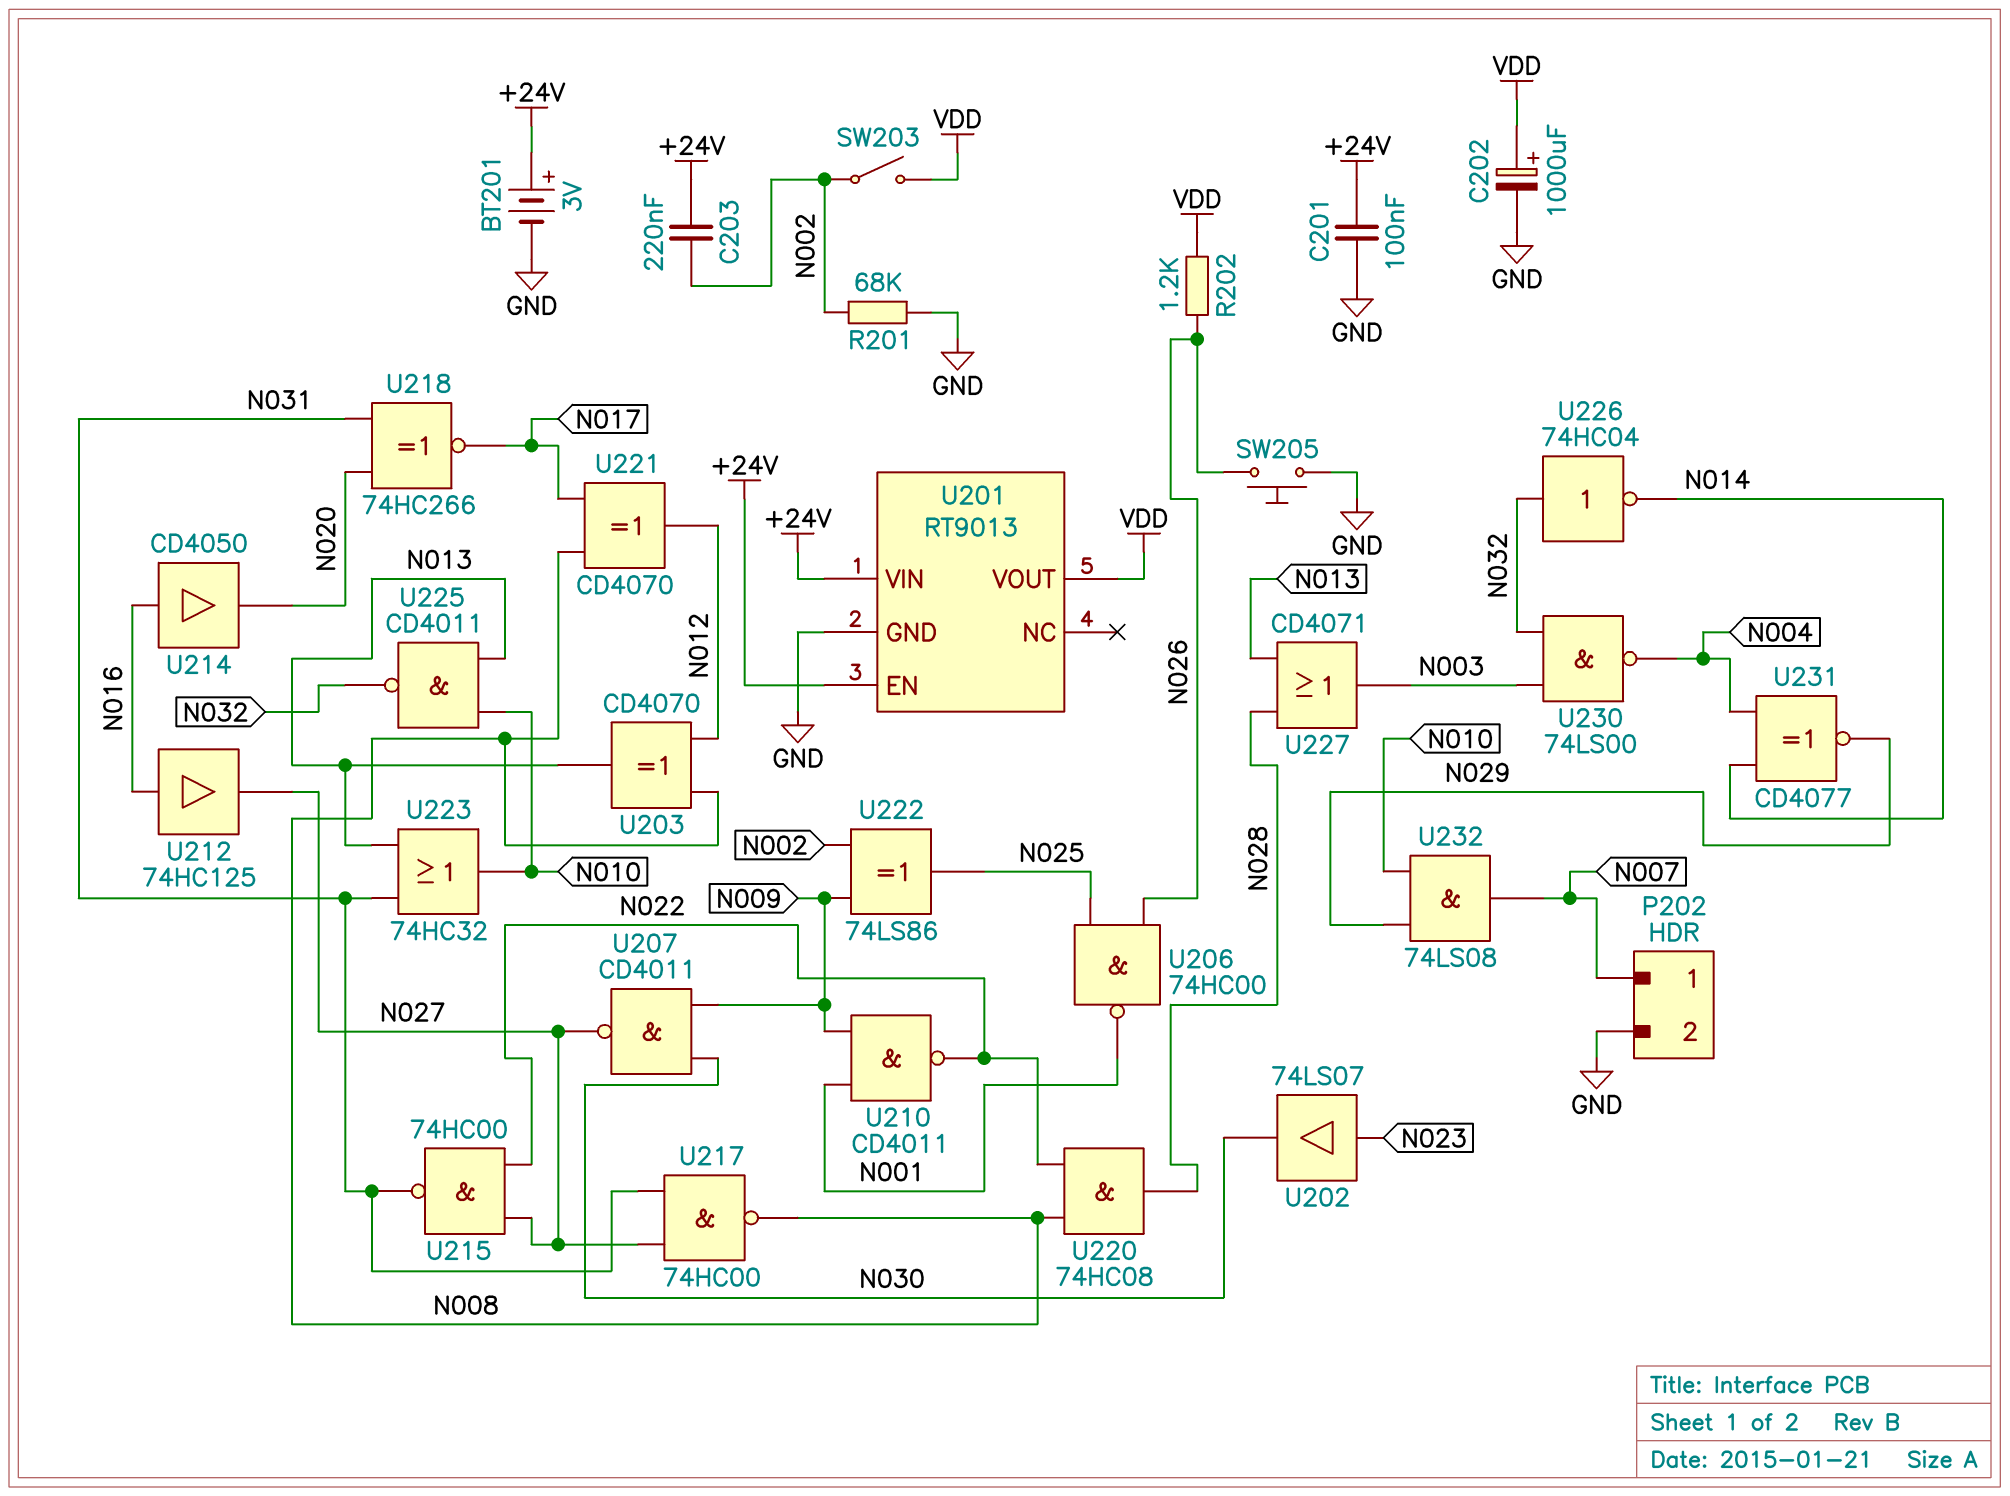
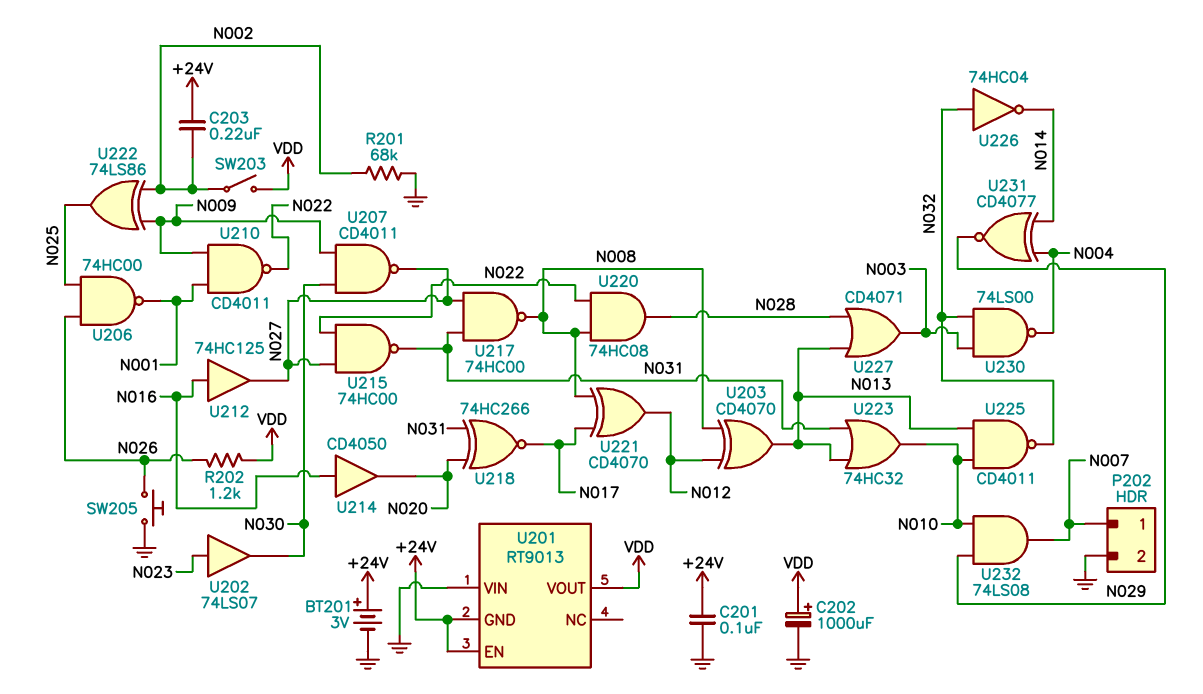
U201 pin GND: GND -> +24V
U201 pin VIN: +24V -> GND

